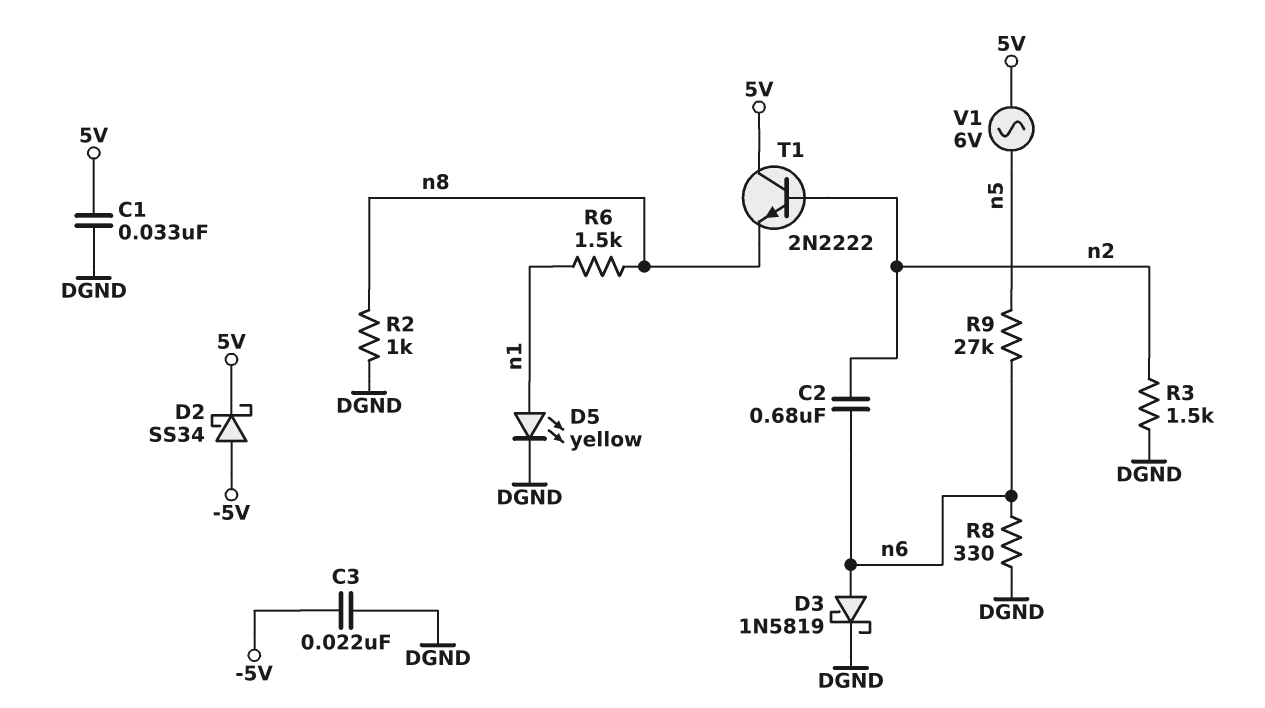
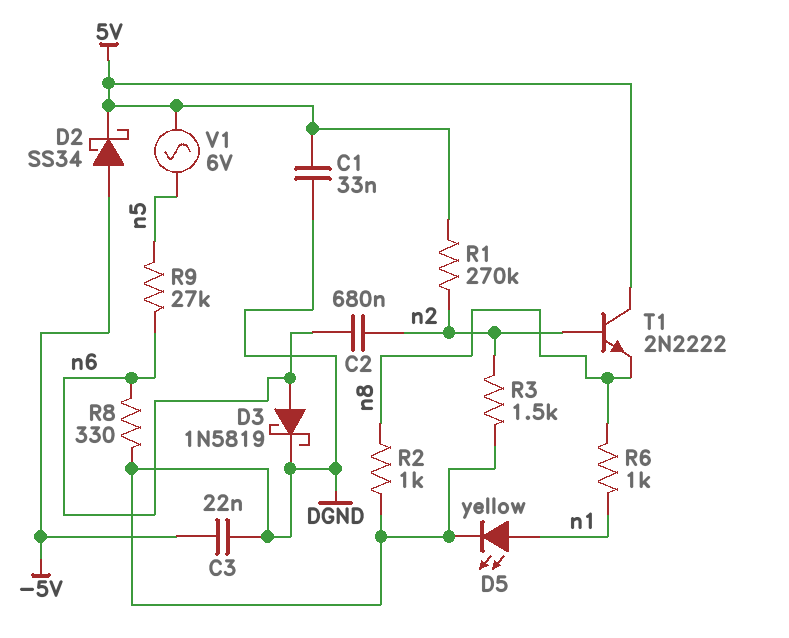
R1: none -> 270k (5V, n2)
R6: 1.5k (n1, n8) -> 1k (n1, n8)

